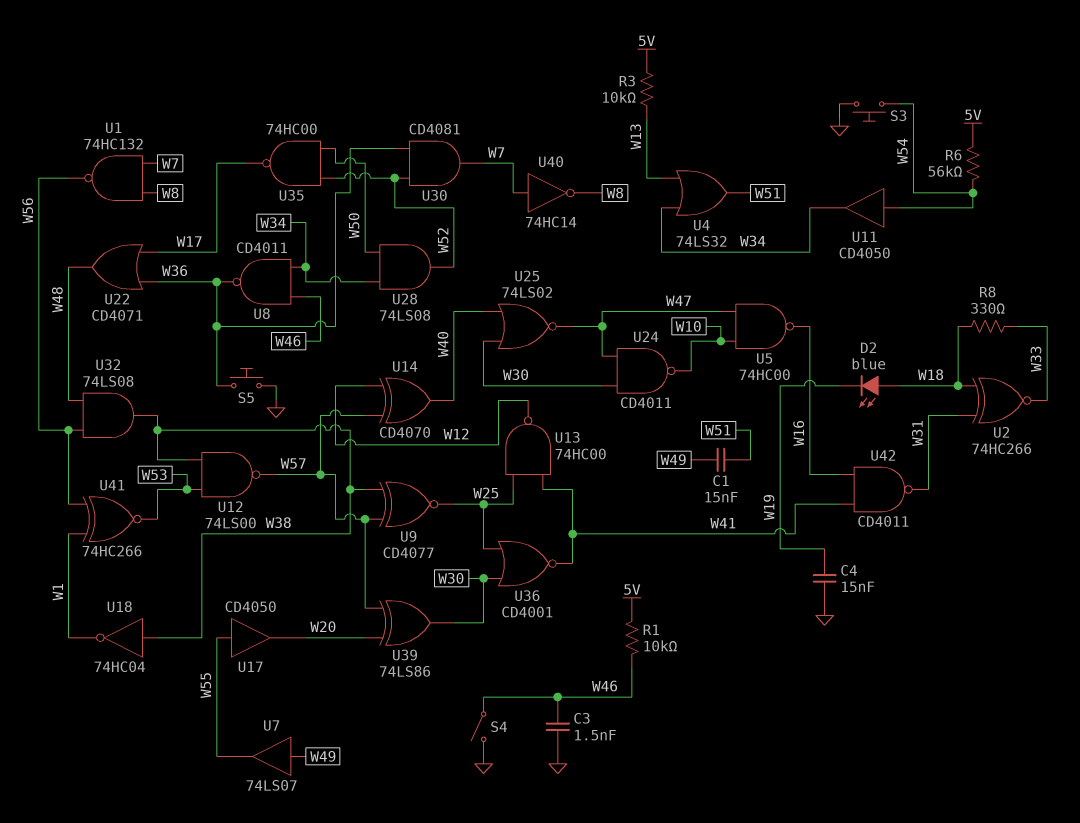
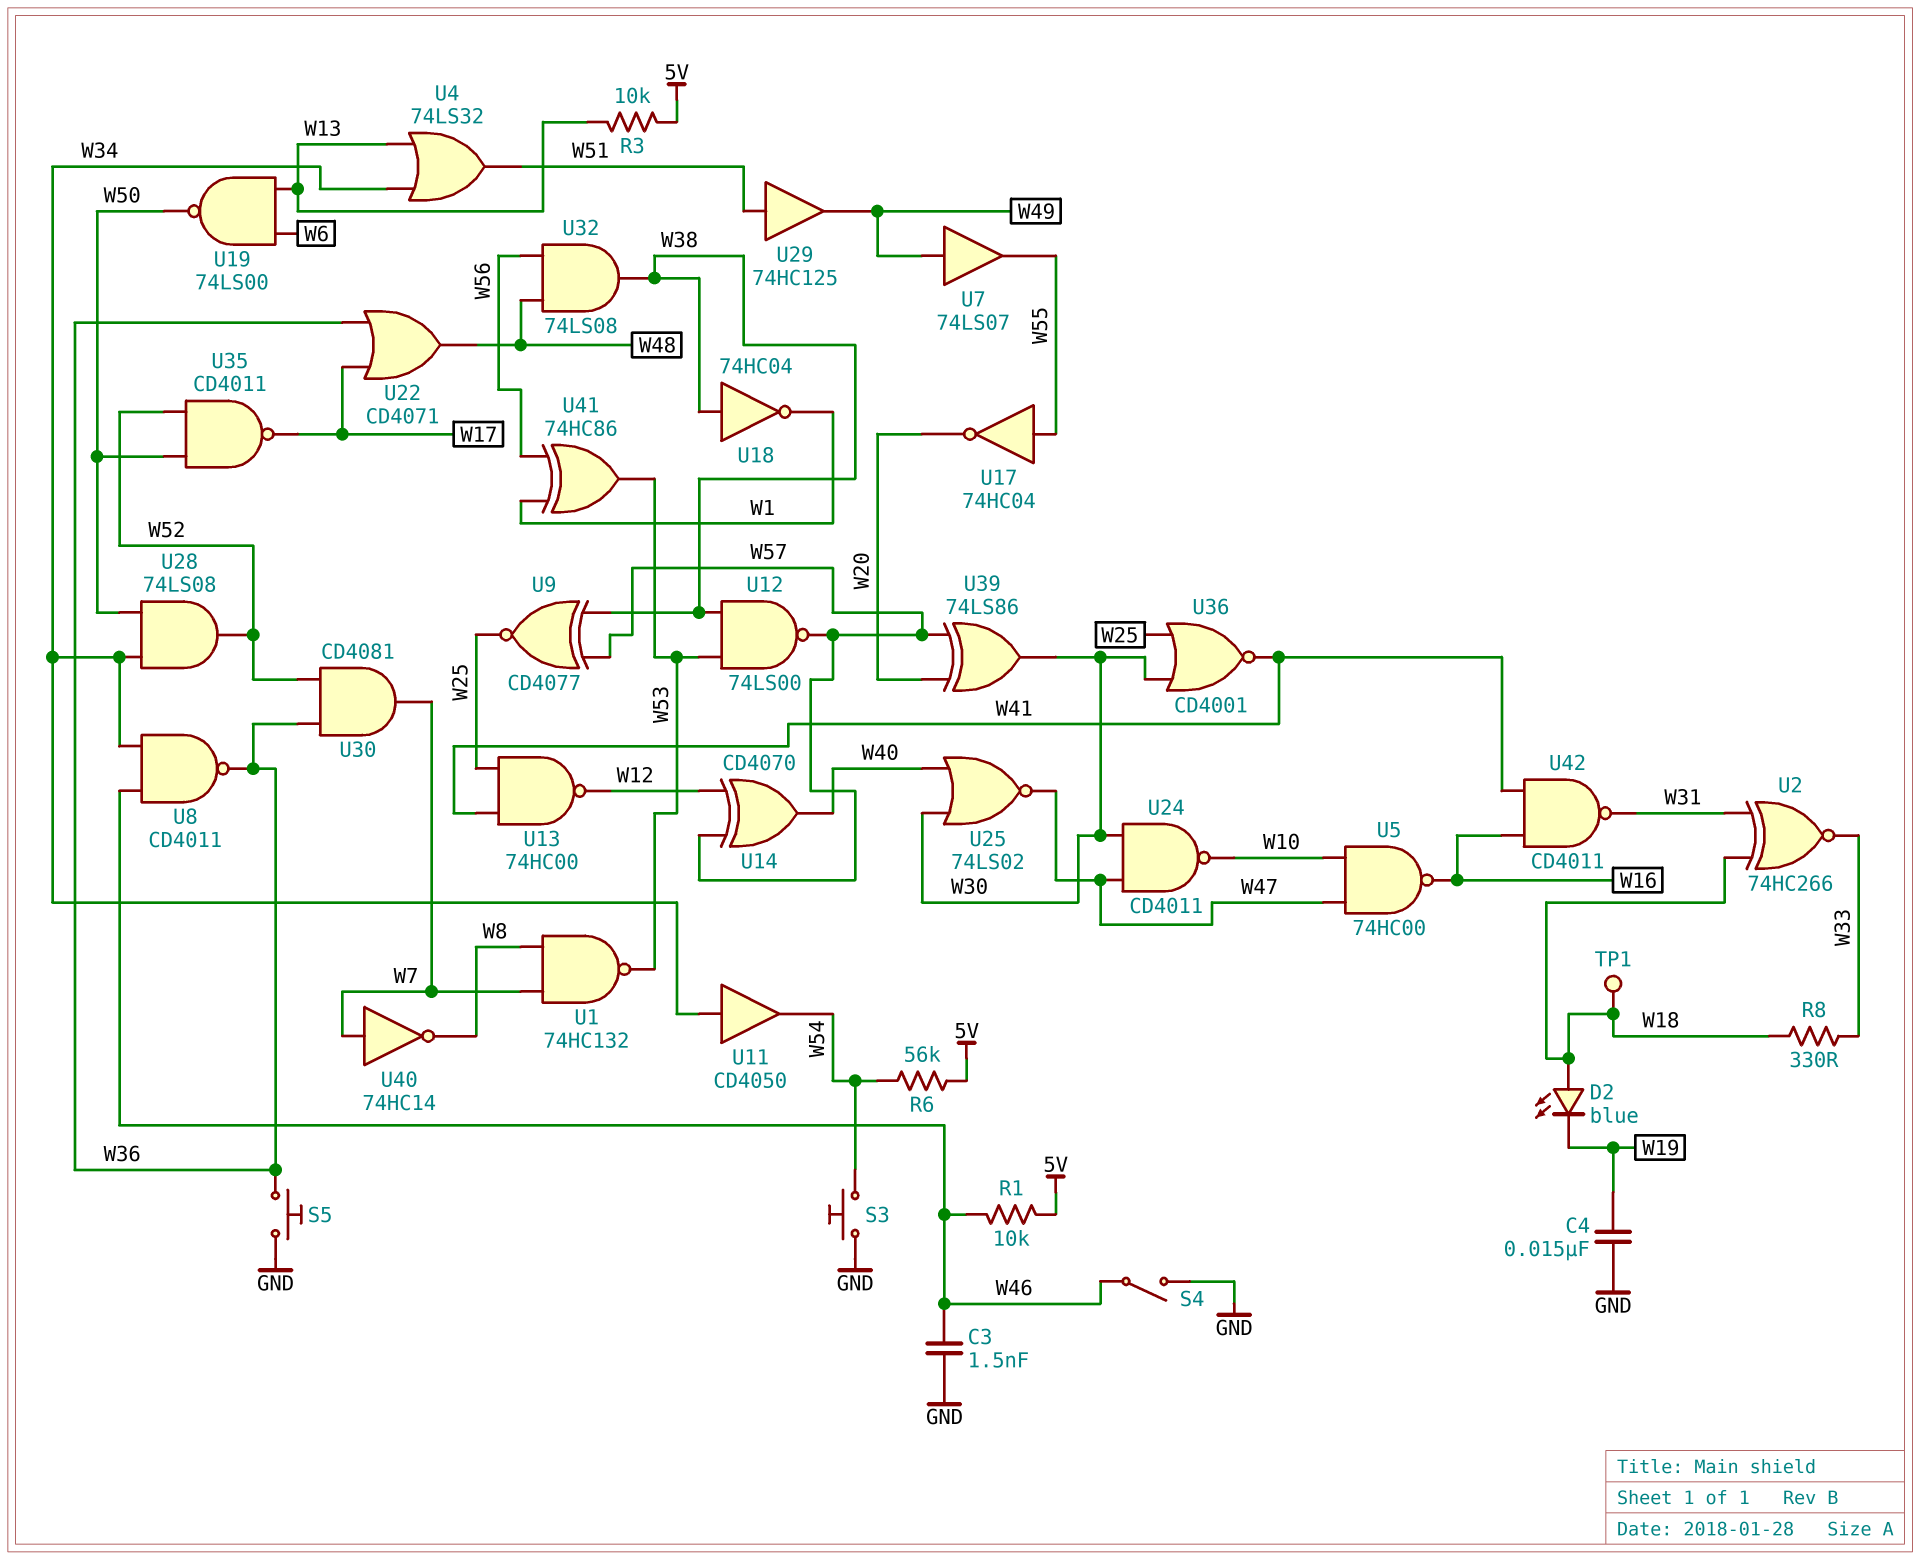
C1: 15nF (W49, W51) -> none
TP1: none -> test point (W18)
U1: NAND 74HC132 (in W7, in W8, out W56) -> NAND 74HC132 (in W7, in W8, out W53)
U11: buffer CD4050 (in W54, out W34) -> buffer CD4050 (in W34, out W54)
U17: buffer CD4050 (in W55, out W20) -> NOT 74HC04 (in W55, out W20)
U19: none -> NAND 74LS00 (in W6, in W13, out W50)
U29: none -> buffer 74HC125 (in W51, out W49)
U35: NAND 74HC00 (in W50, in W52, out W17) -> NAND CD4011 (in W50, in W52, out W17)
U41: XNOR 74HC266 (in W1, in W56, out W53) -> XOR 74HC86 (in W1, in W56, out W53)

